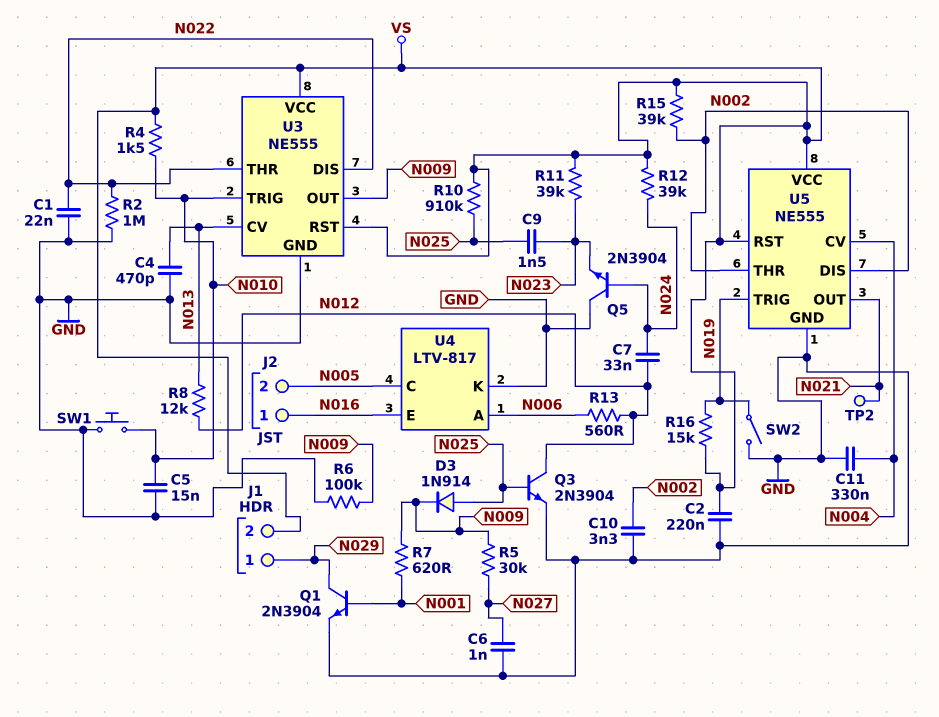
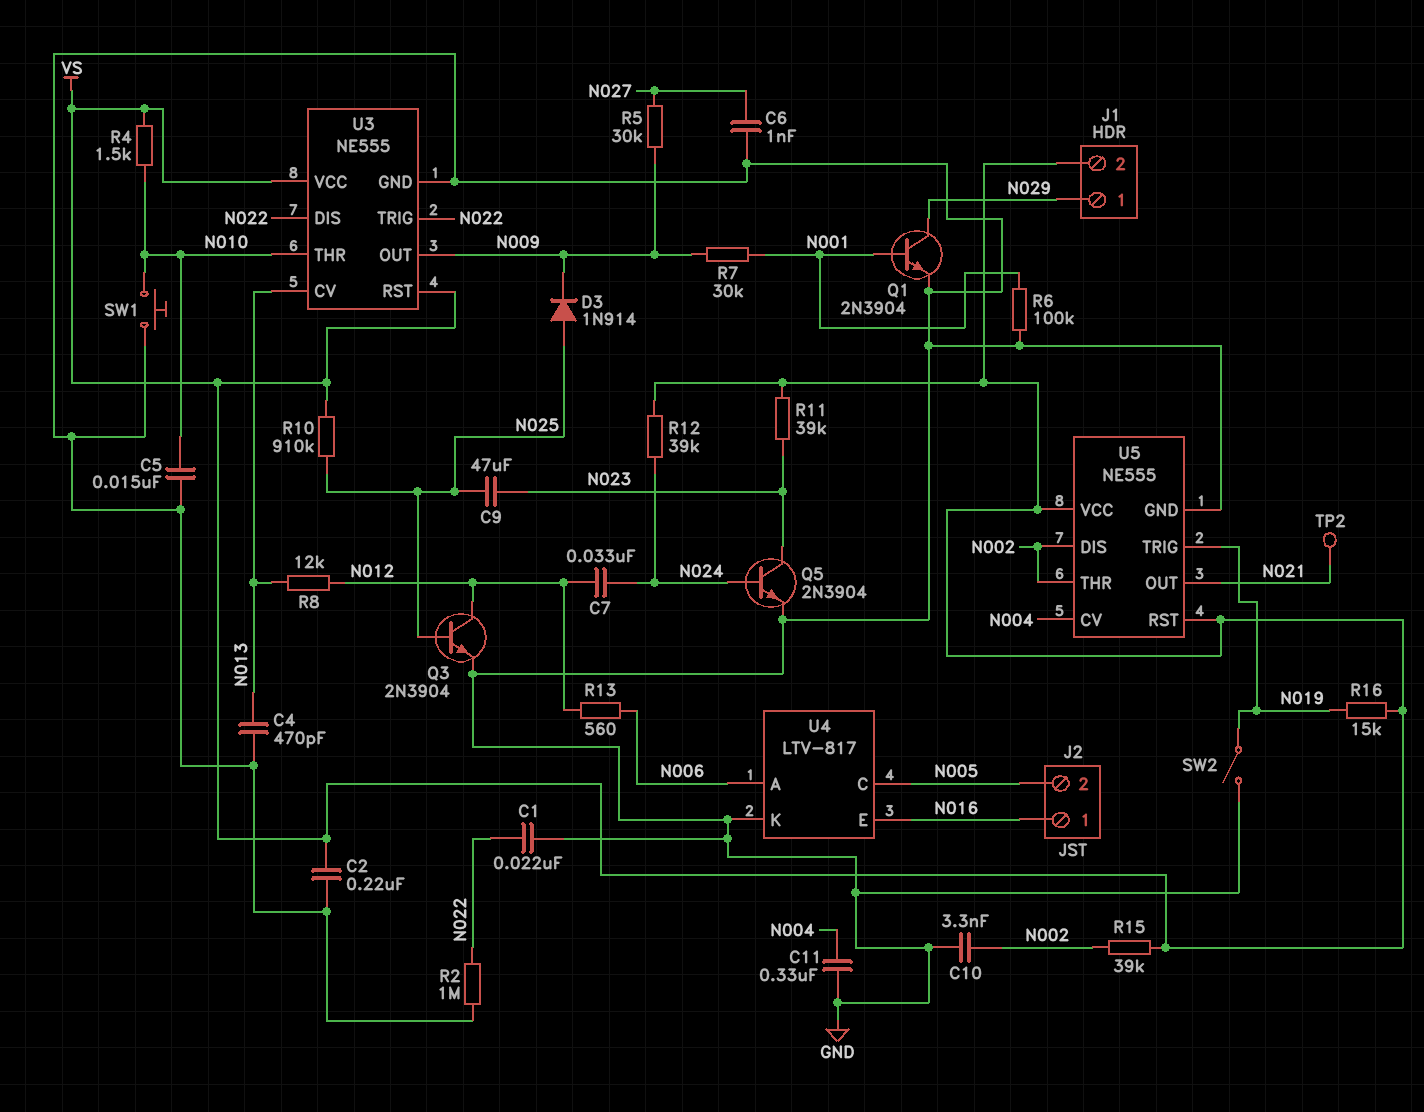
C9: 1.5nF (N023, N025) -> 47uF (N023, N025)
Q5: NPN 2N3904 (B N024, C GND, E N023) -> NPN 2N3904 (B N024, C N023, E GND)
R6: 100k (GND, N009) -> 100k (GND, N001)
R7: 620 (N001, N009) -> 30k (N001, N009)
U3 pin THR: N022 -> N010
U3 pin TRIG: N010 -> N022

